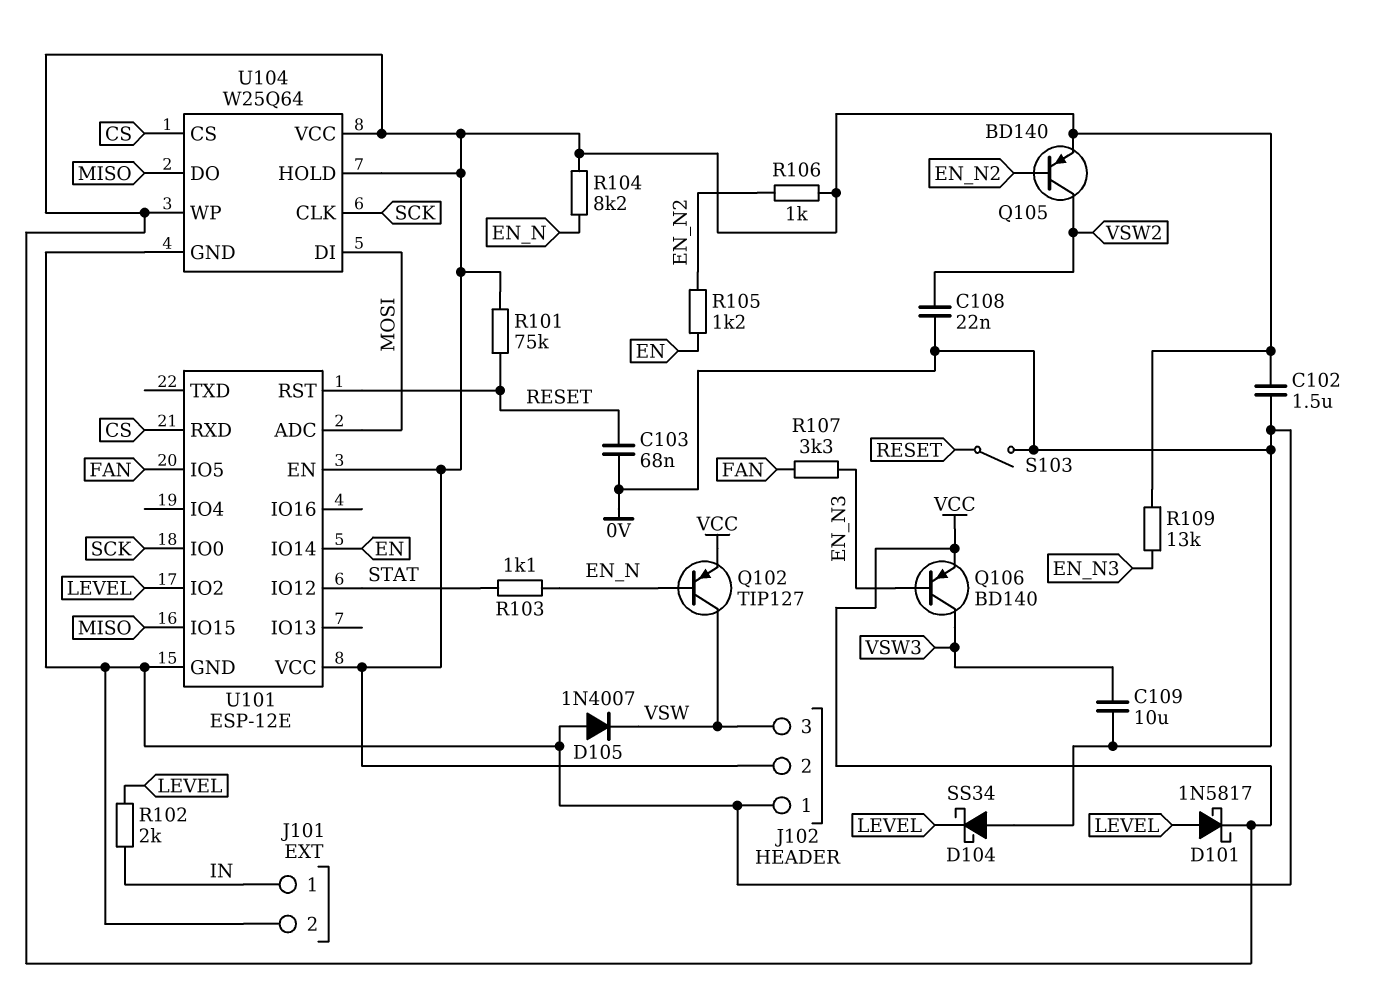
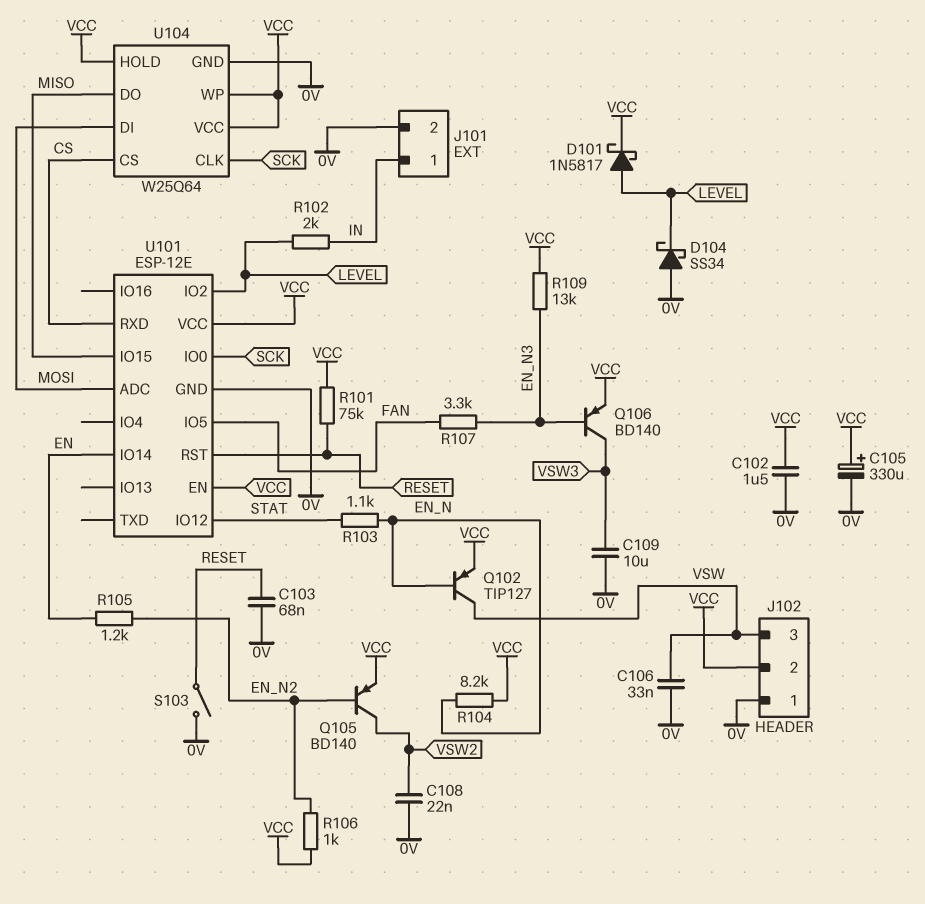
C105: none -> 330uF (plus VCC, minus 0V)
C106: none -> 33nF (0V, VSW)
D105: diode 1N4007 (A 0V, K VSW) -> none

